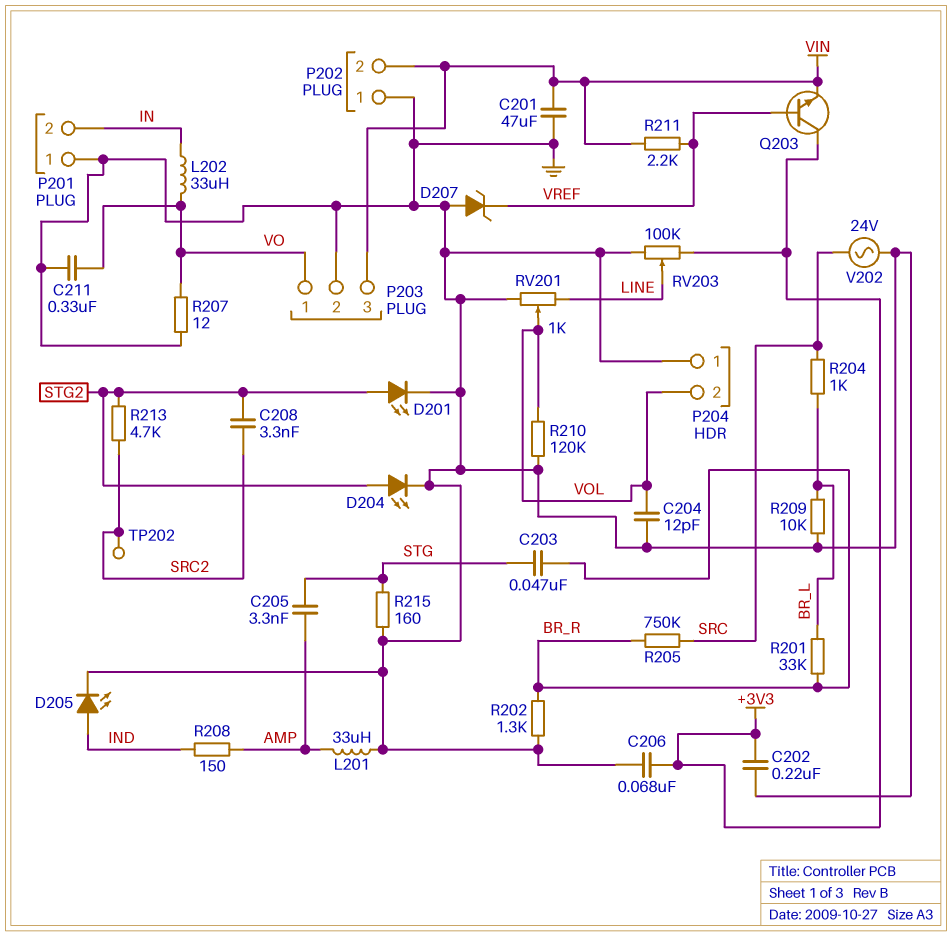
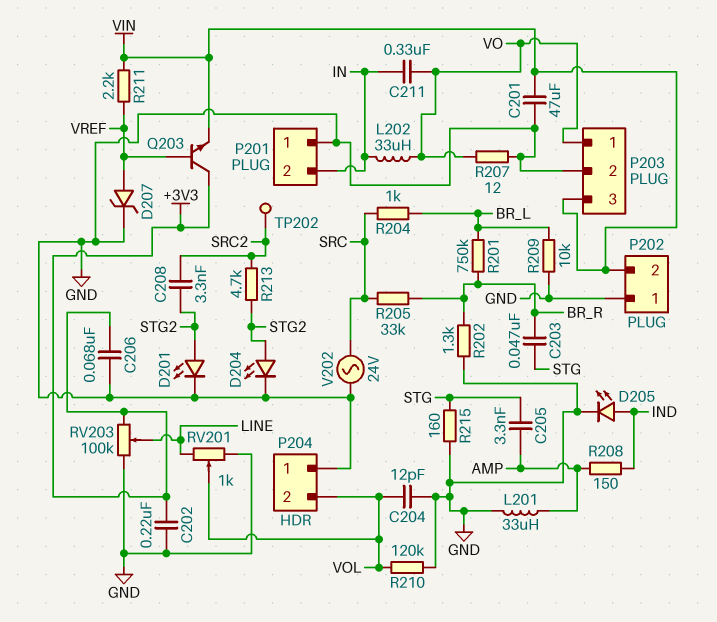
C211: 330nF (GND, VO) -> 330nF (IN, VO)
D207: zener (A GND, K VREF) -> zener (A VREF, K GND)
R201: 33k (BR_L, BR_R) -> 750k (BR_L, BR_R)
R205: 750k (BR_R, SRC) -> 33k (BR_R, SRC)

